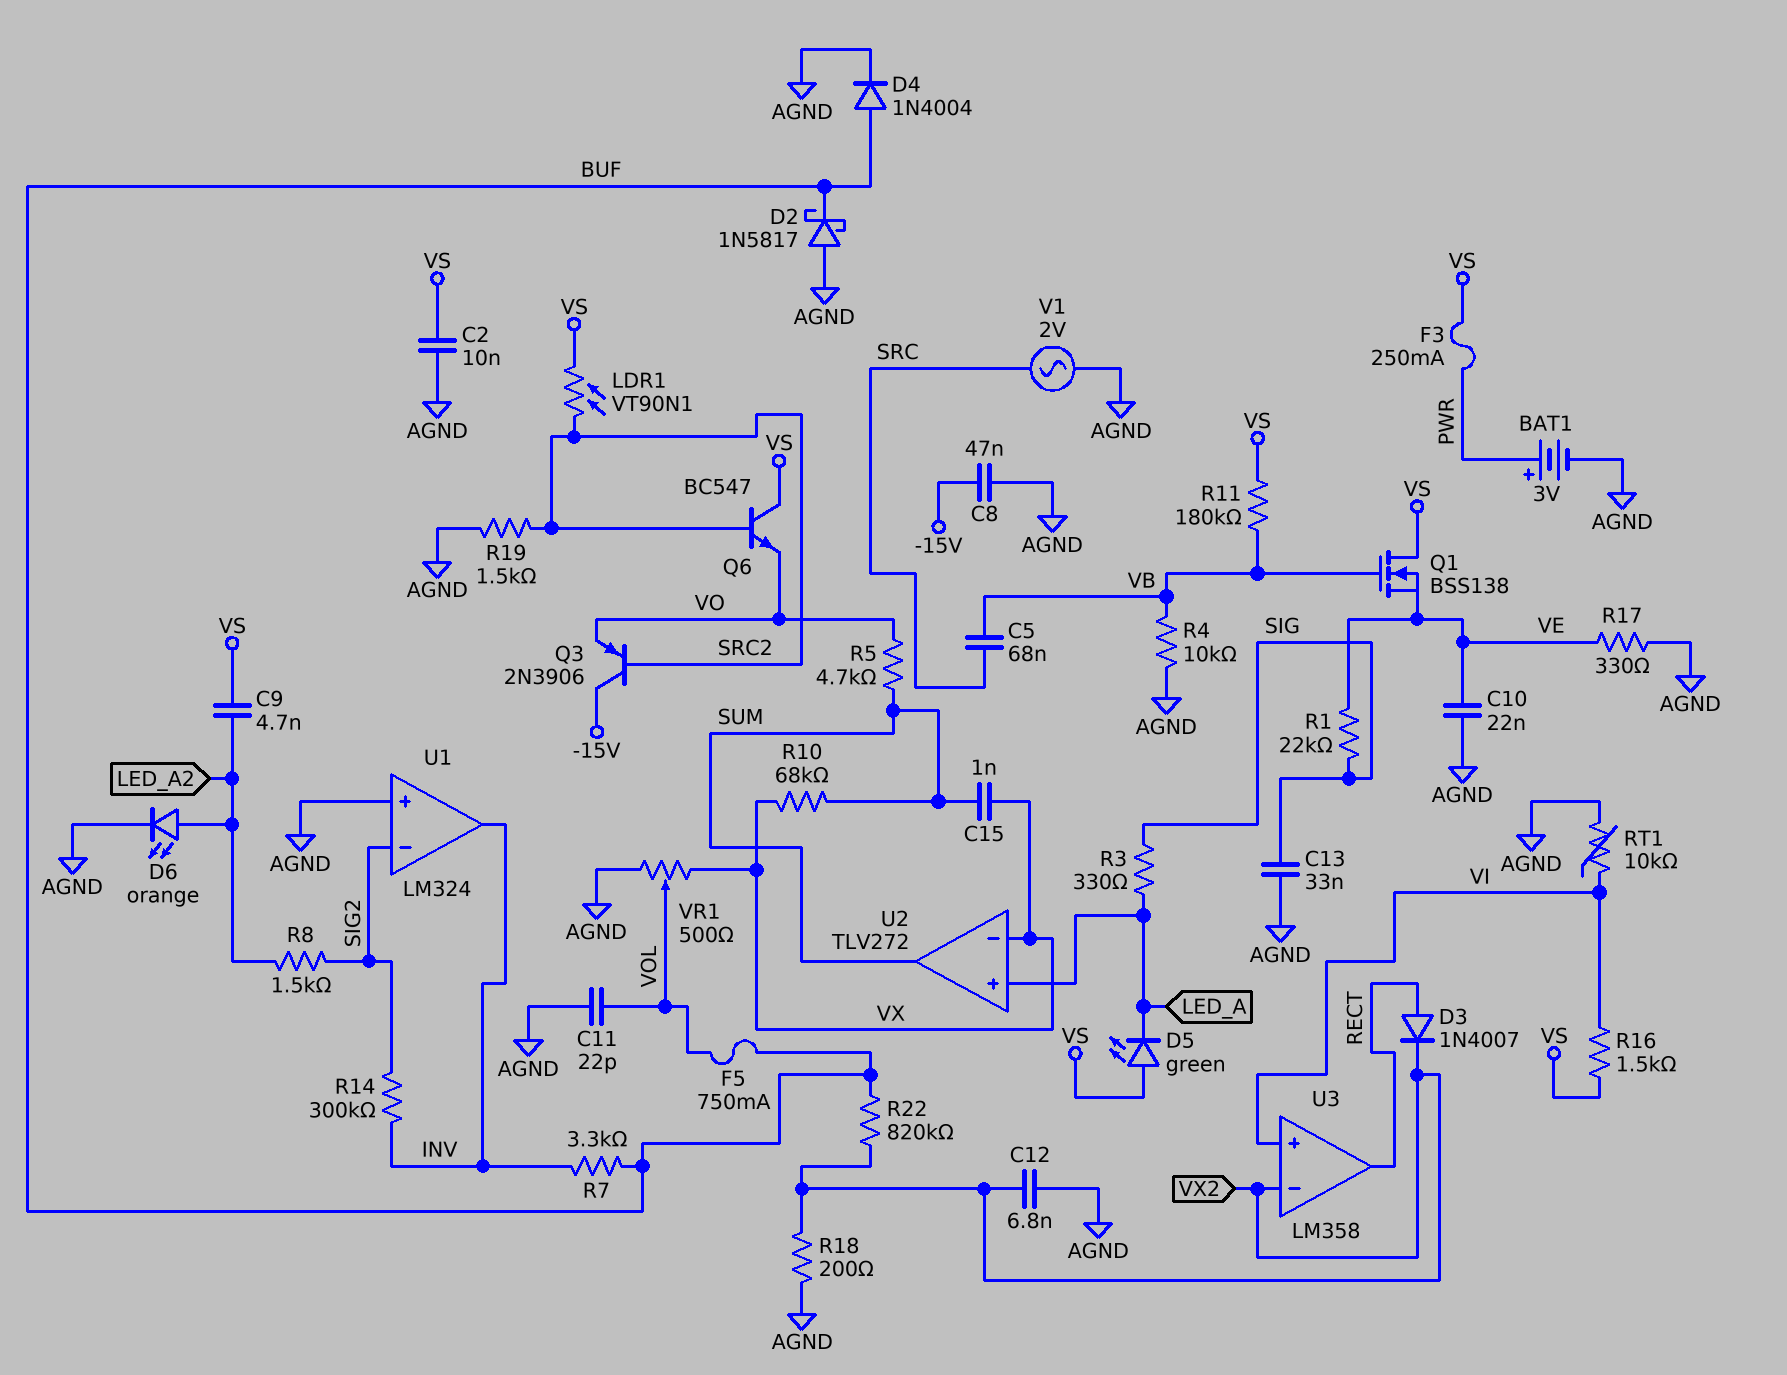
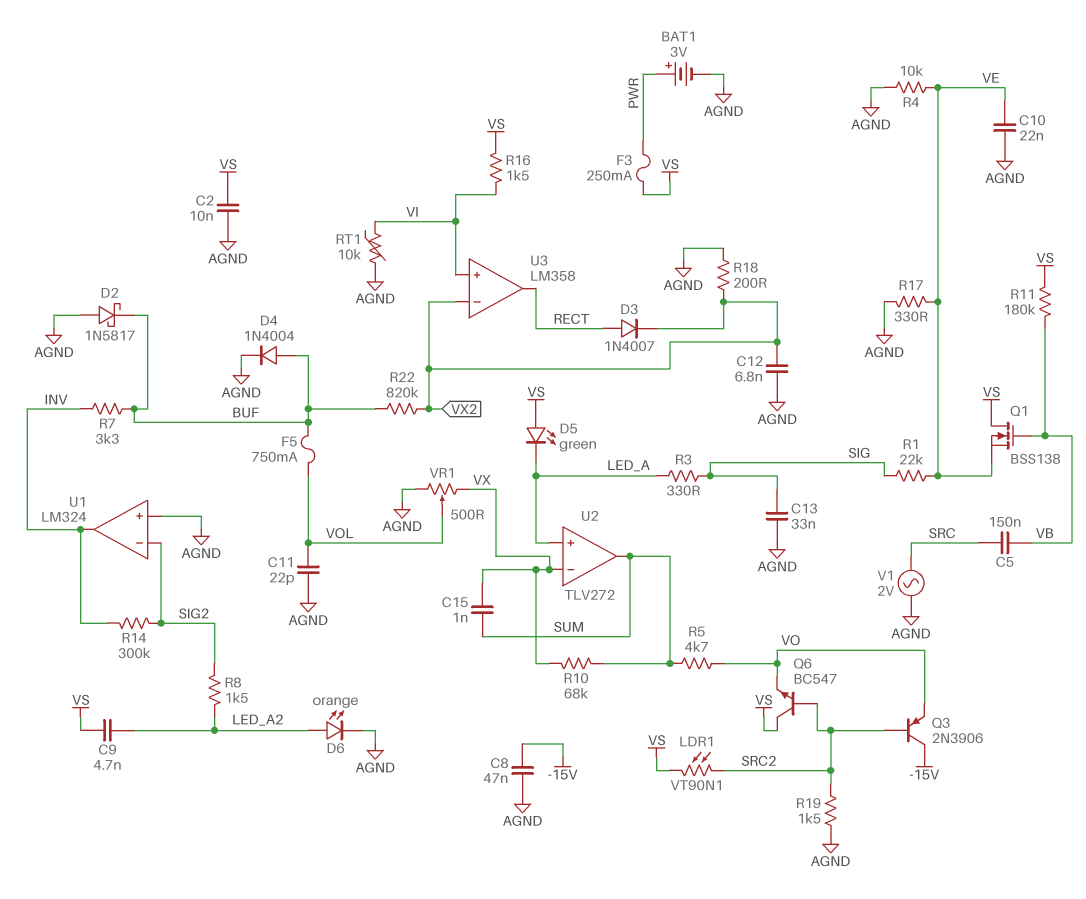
C5: 68nF (SRC, VB) -> 150nF (SRC, VB)
R4: 10k (AGND, VB) -> 10k (AGND, VE)

